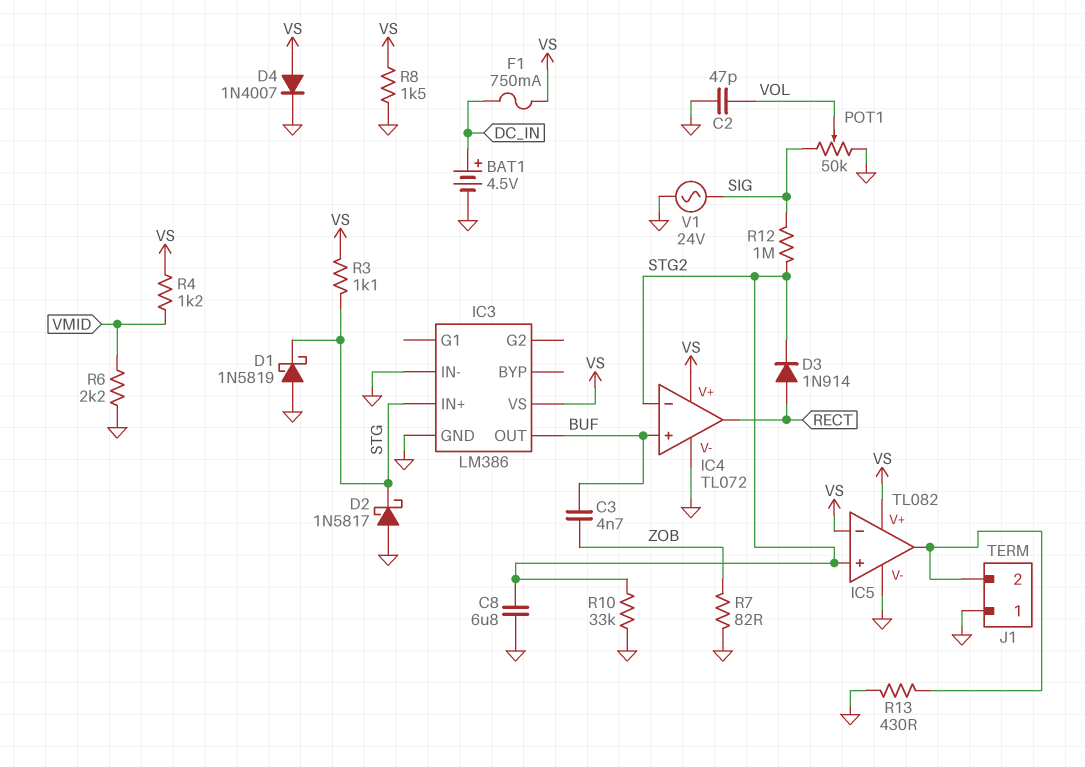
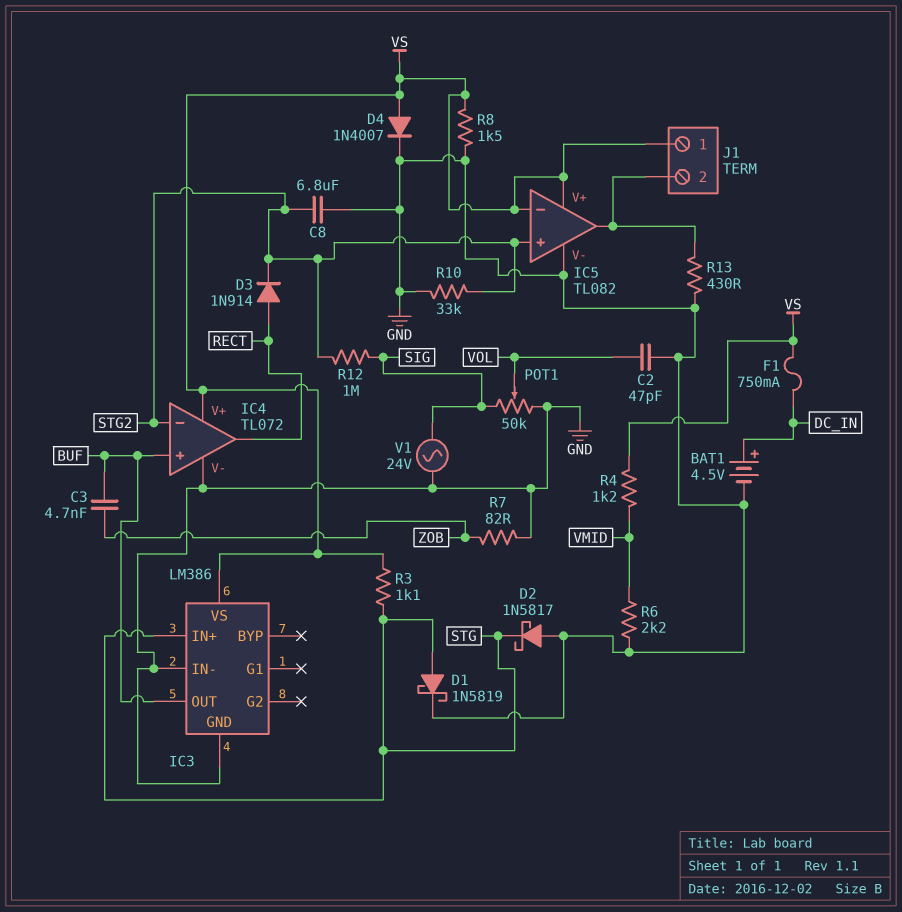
D1: schottky 1N5819 (A GND, K STG) -> schottky 1N5819 (A STG, K GND)
J1 pin 1: GND -> VS

